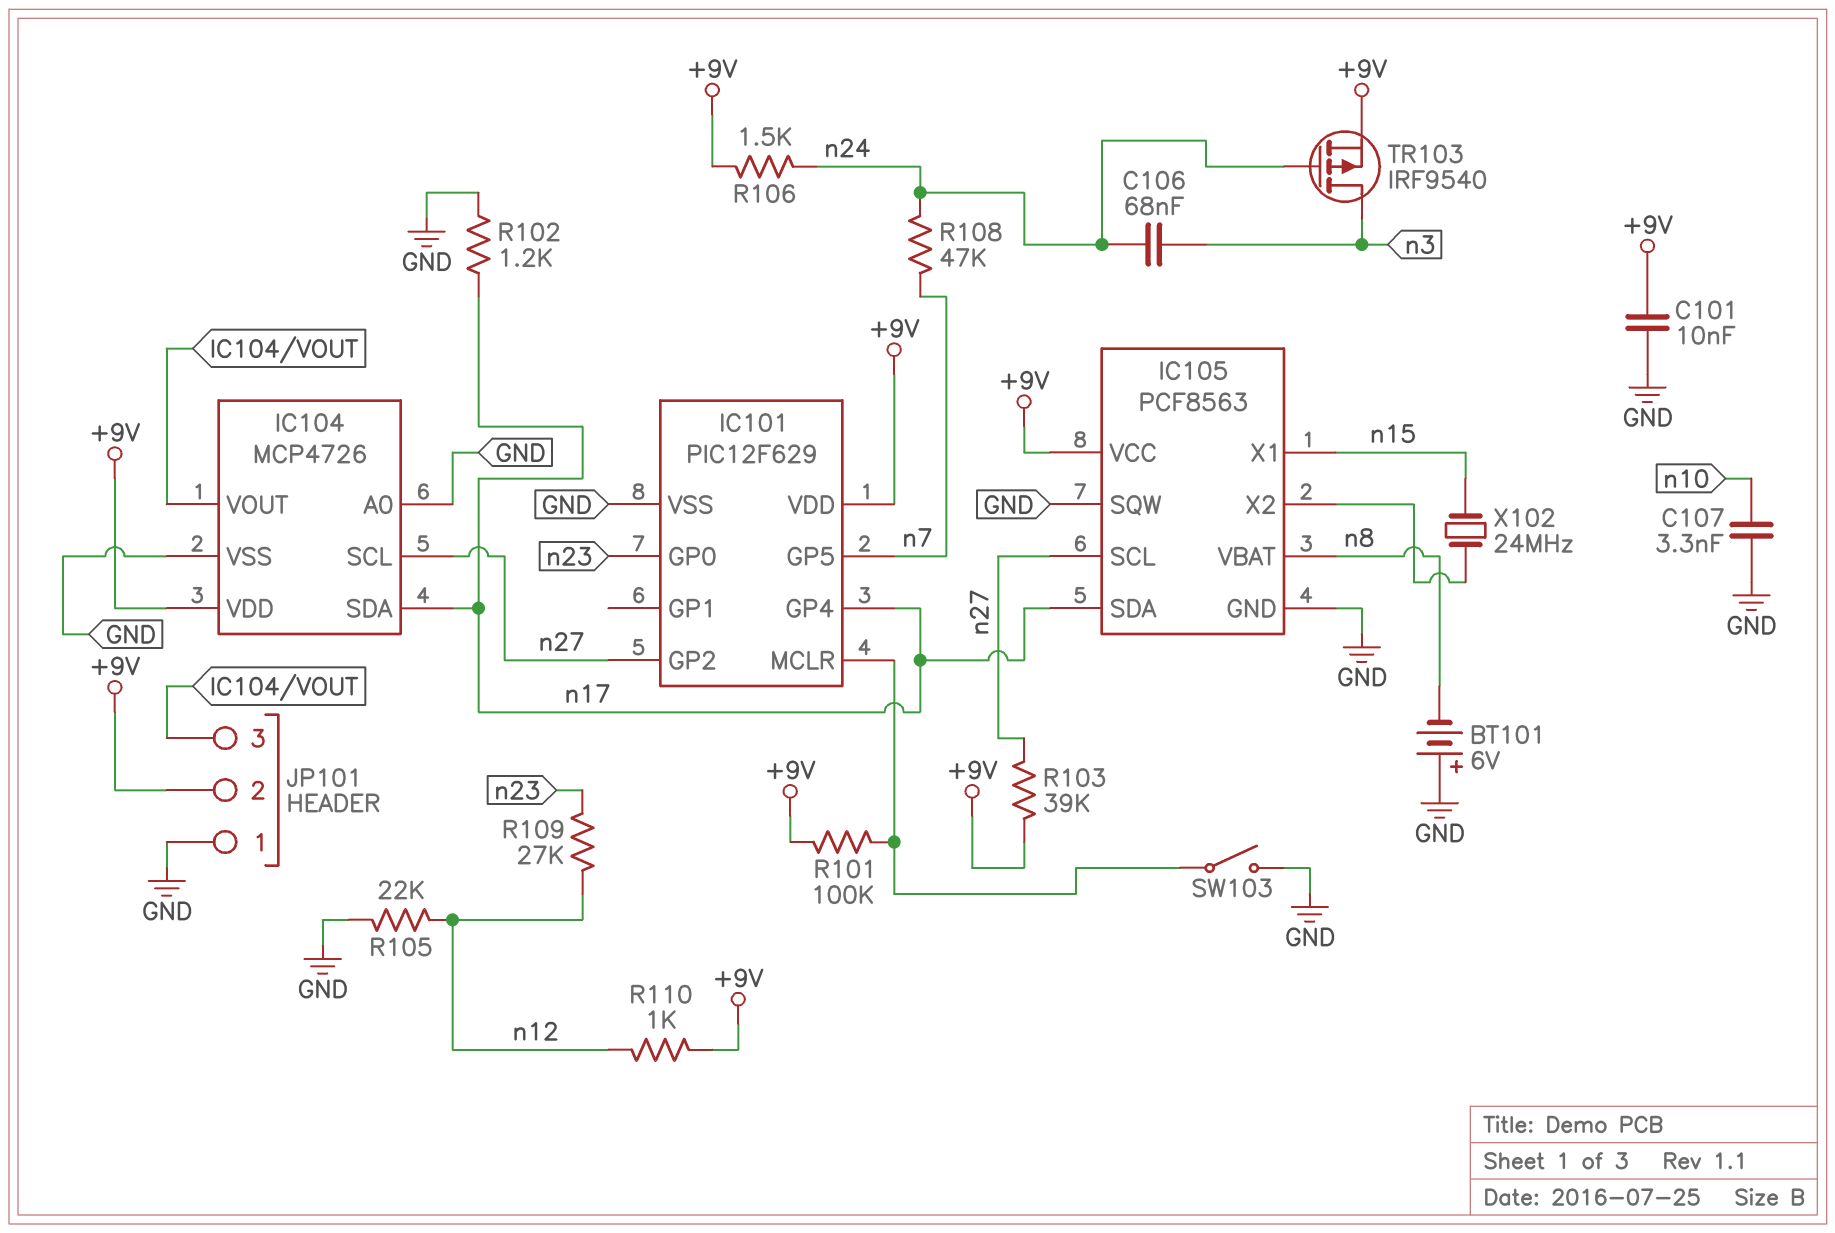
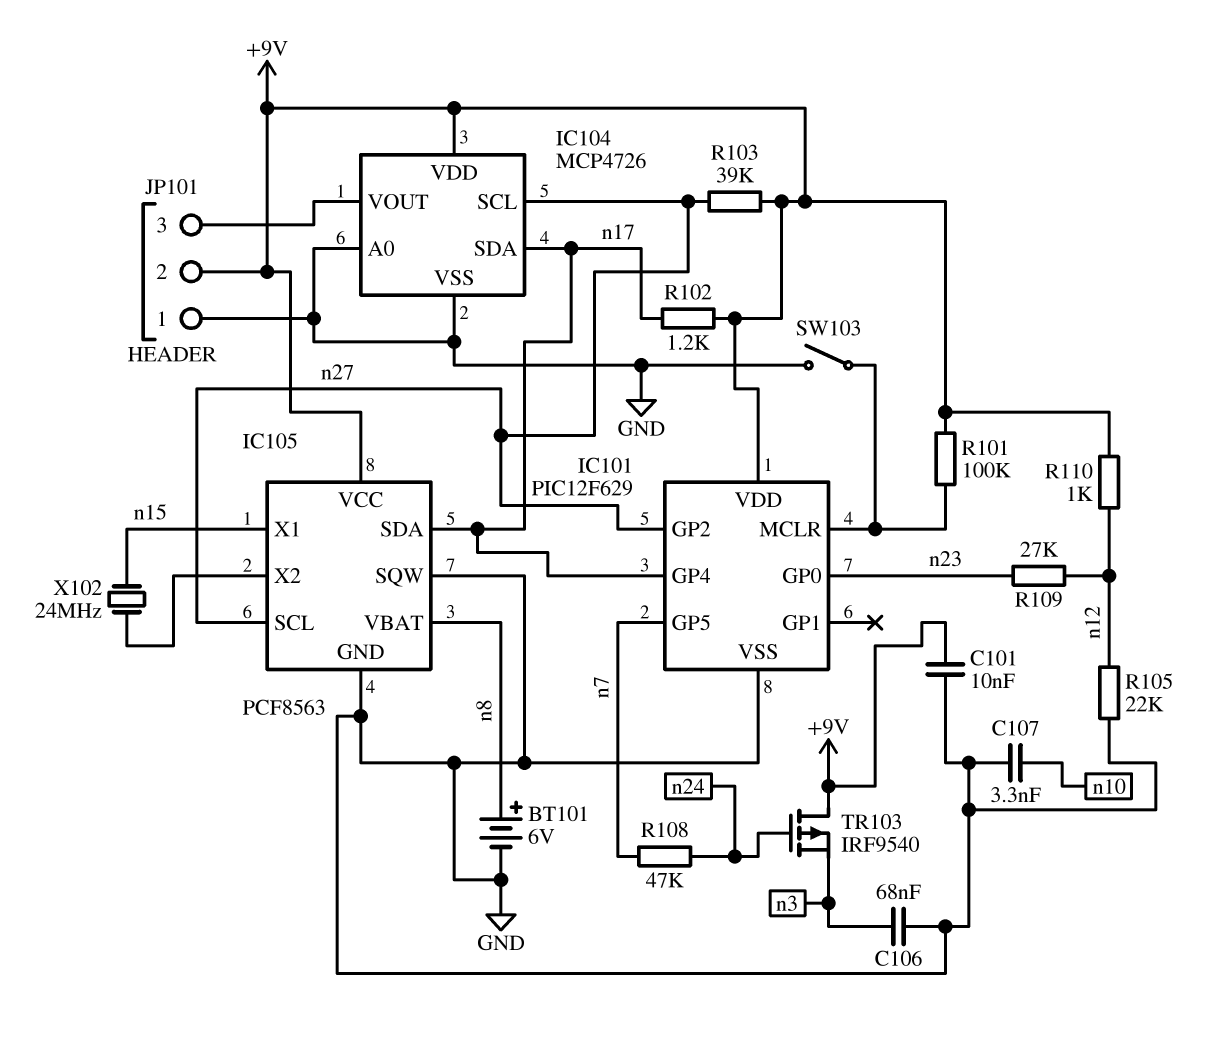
BT101: 6V (plus GND, minus n8) -> 6V (plus n8, minus GND)
C106: 68nF (n3, n24) -> 68nF (GND, n3)
R102: 1.2k (GND, n17) -> 1.2k (+9V, n17)
R106: 1.5k (+9V, n24) -> none
TR103: PMOS IRF9540 (G n24, D n3, S +9V) -> PMOS IRF9540 (G n24, D +9V, S n3)

